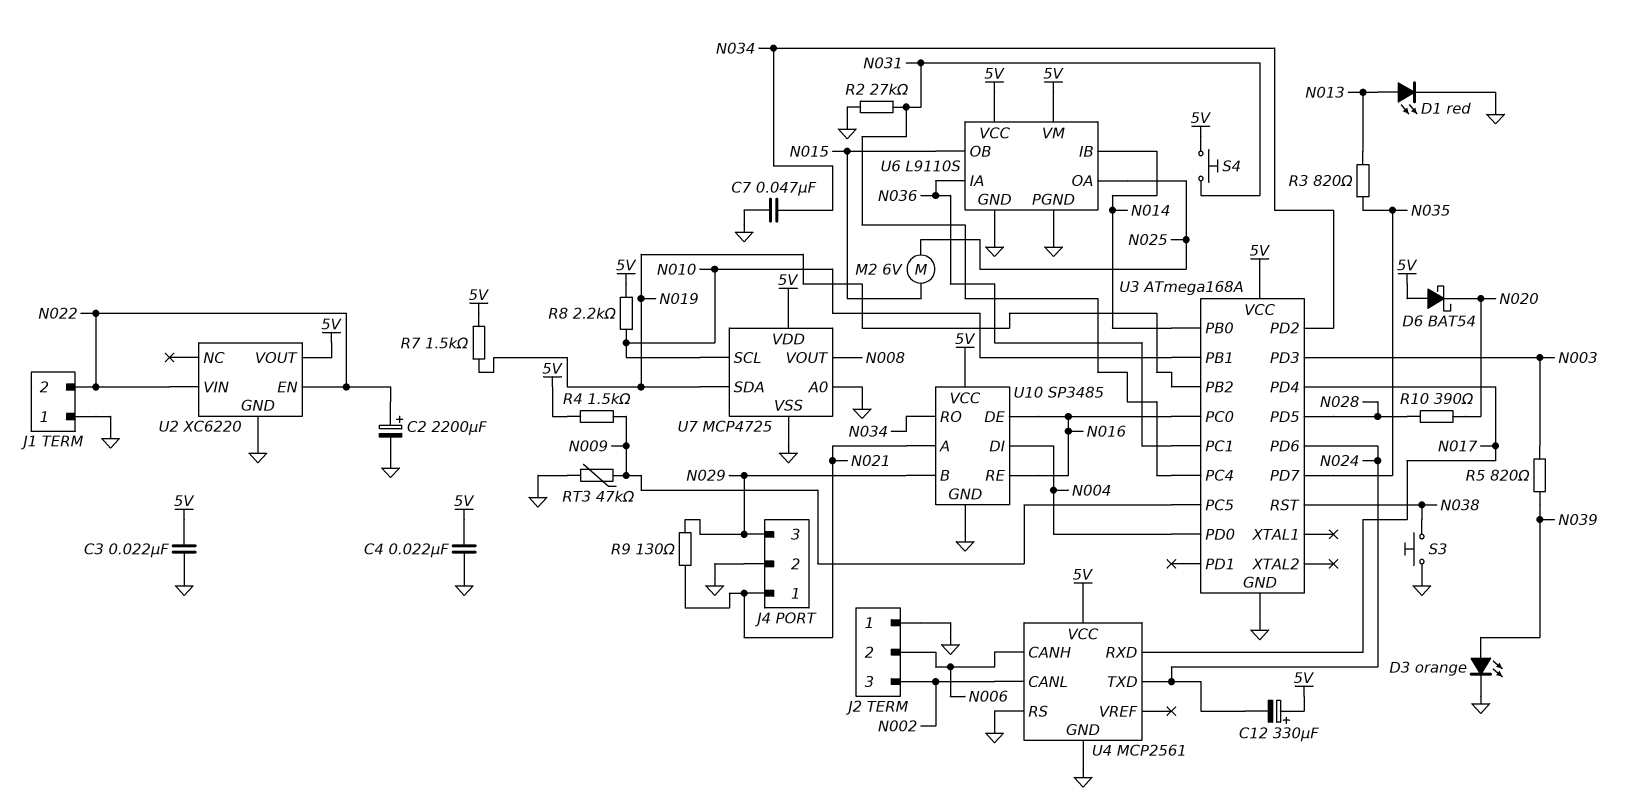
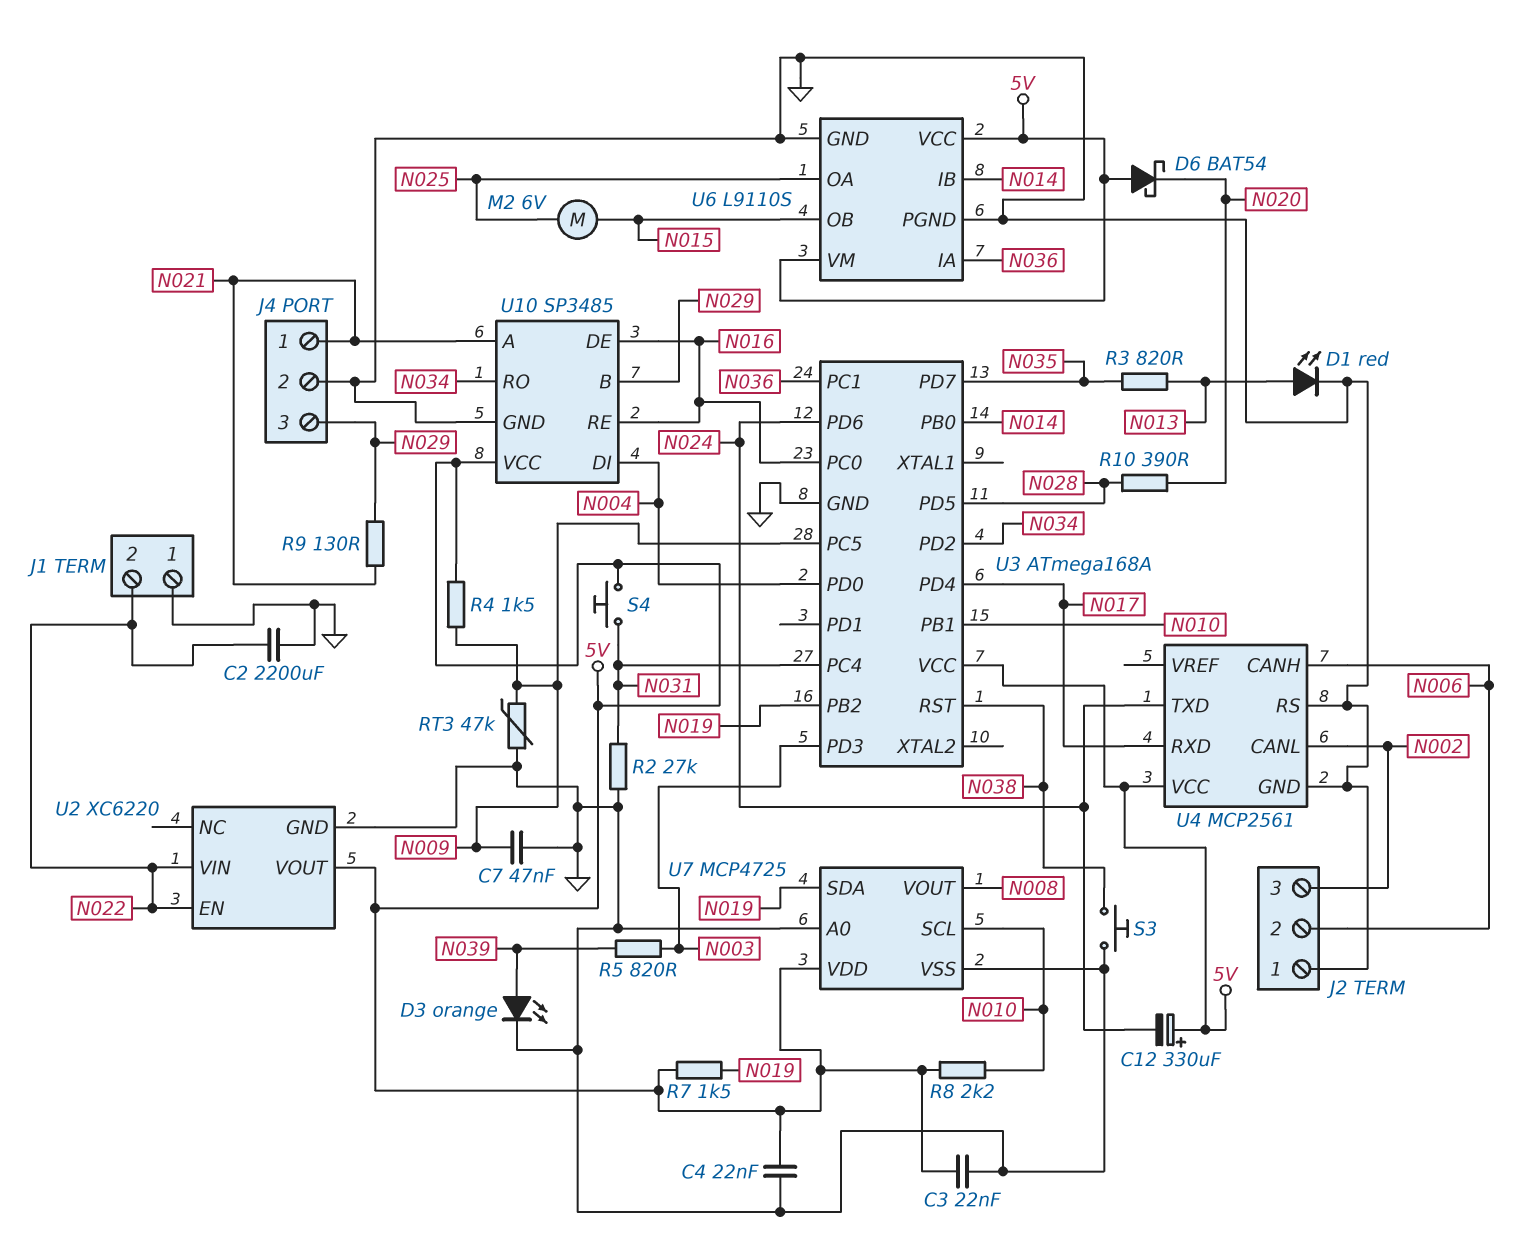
C2: 2200uF (plus N022, minus GND) -> 2200uF (GND, N022)
C7: 47nF (GND, N034) -> 47nF (GND, N009)

